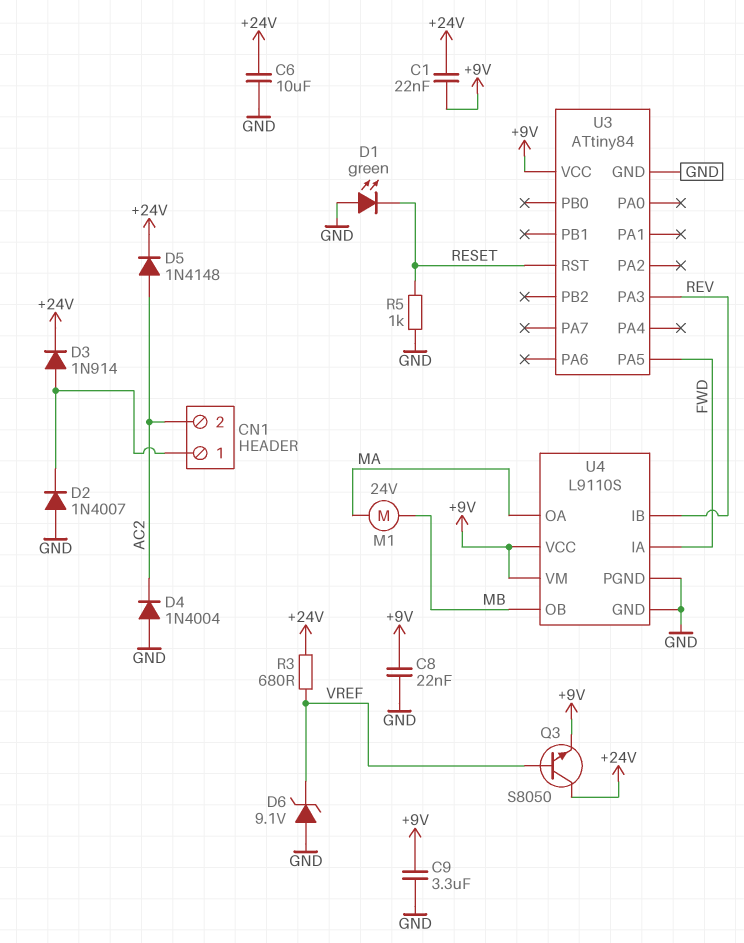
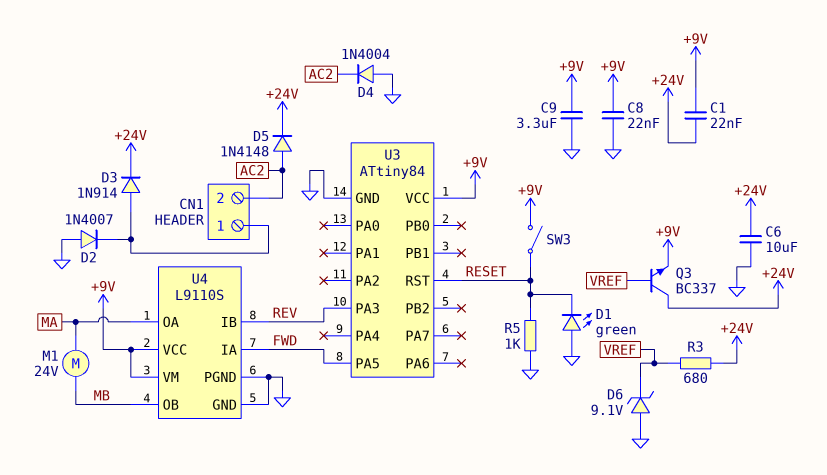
Q3: NPN S8050 (B VREF, C +24V, E +9V) -> NPN BC337 (B VREF, C +24V, E +9V)
SW3: none -> switch (+9V, RESET)

